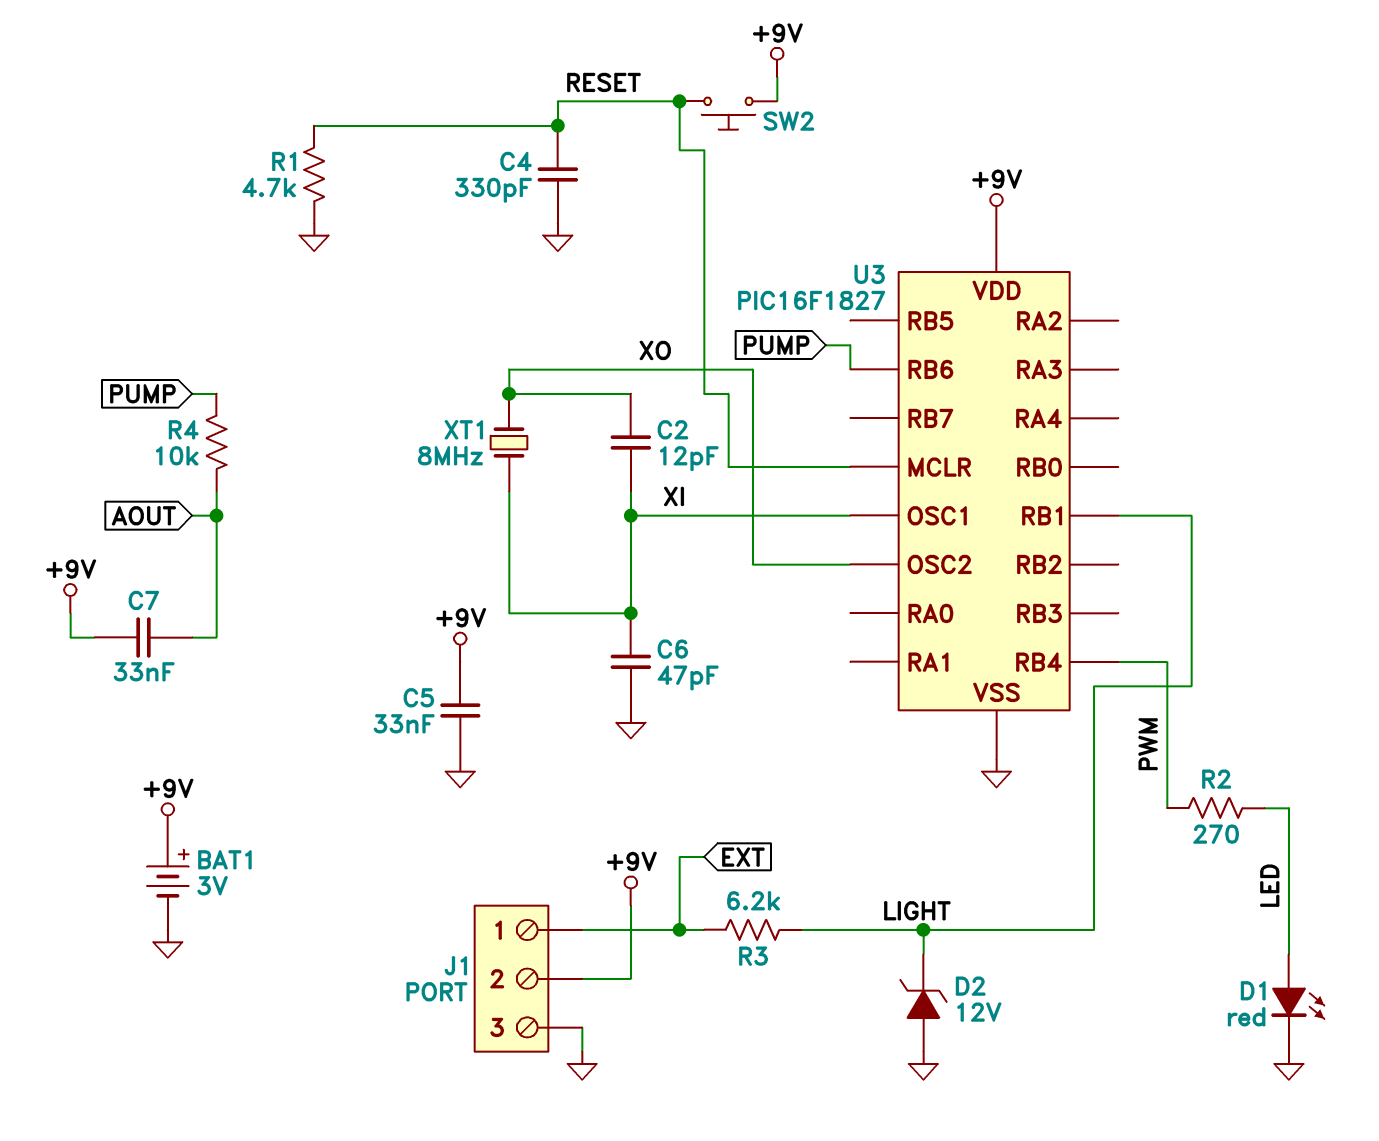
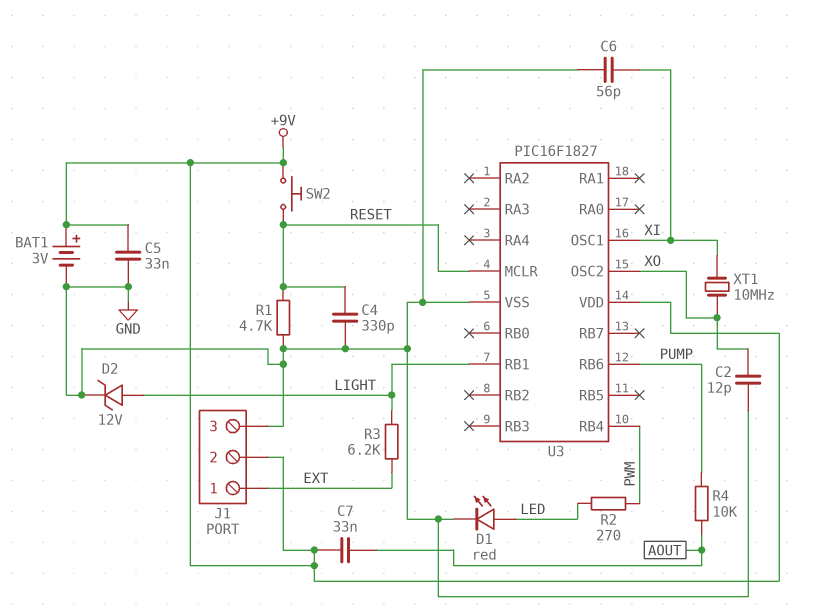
C2: 12pF (XI, XO) -> 12pF (GND, XO)
C6: 47pF (GND, XI) -> 56pF (GND, XI)
D2: zener 12V (A GND, K LIGHT) -> zener 12V (A LIGHT, K GND)
XT1: 8MHz (XI, XO) -> 10MHz (XI, XO)

